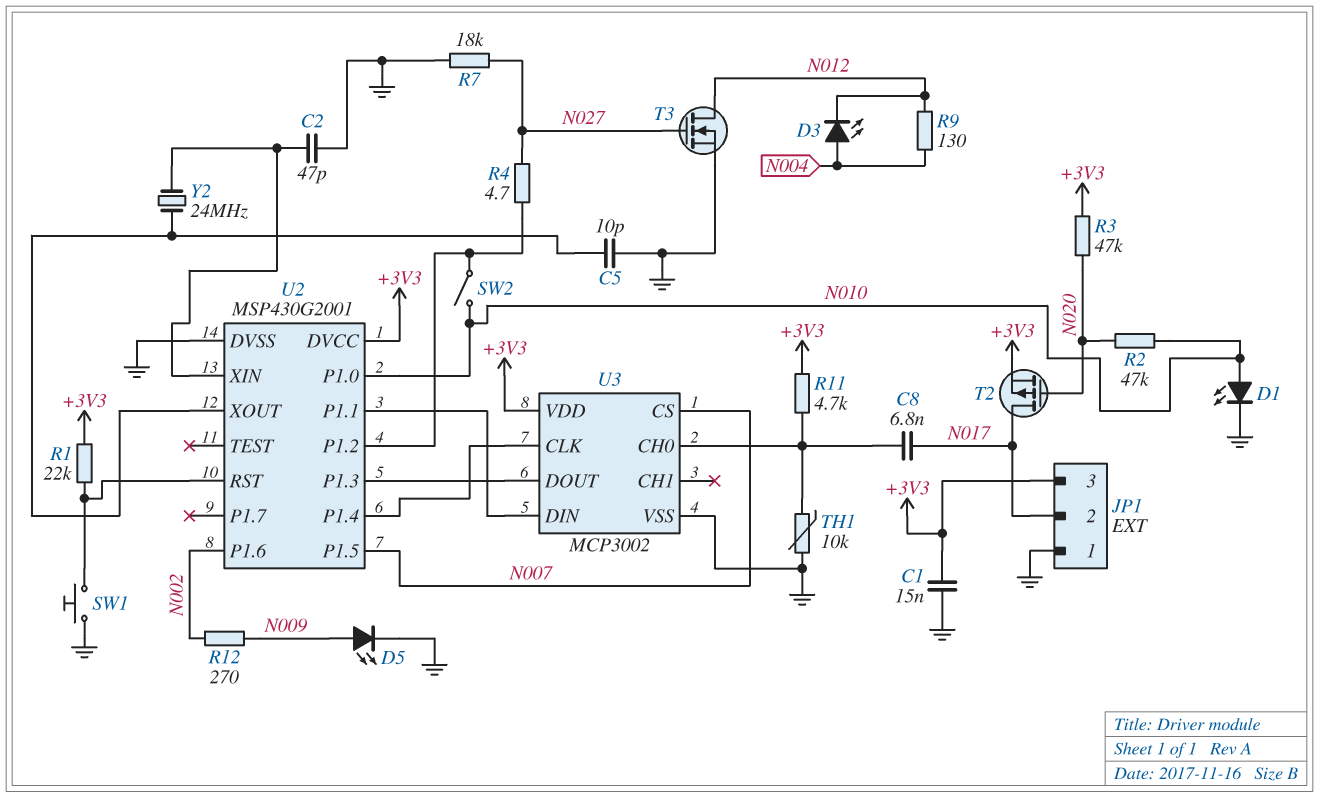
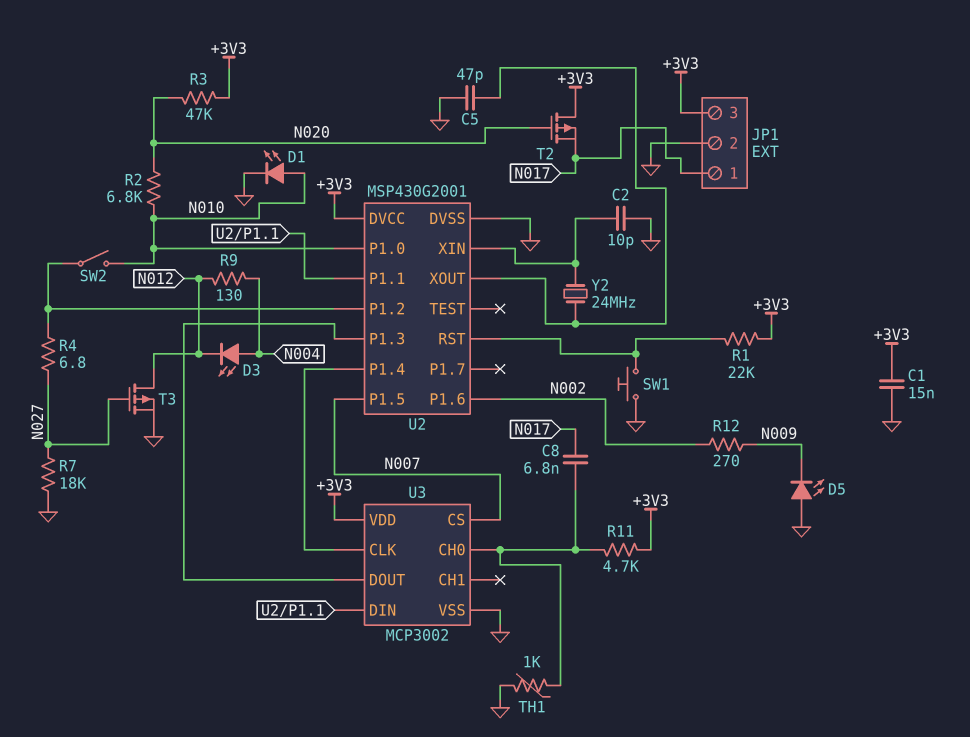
C2: 47pF (GND, U2/XIN) -> 10pF (GND, U2/XIN)
C5: 10pF (GND, U2/XOUT) -> 47pF (GND, U2/XOUT)
D5: LED (A N009, K GND) -> LED (A GND, K N009)
JP1 pin 1: GND -> N017
JP1 pin 2: N017 -> GND
R2: 47k (N010, N020) -> 6.8k (N010, N020)
R4: 4.7 (N027, U2/P1.2) -> 6.8 (N027, U2/P1.2)
T2: PMOS (G N020, D N017, S +3V3) -> PMOS (G N020, D +3V3, S N017)
T3: NMOS (G N027, D N012, S GND) -> PMOS (G N027, D N012, S GND)
TH1: 10k (GND, U3/CH0) -> 1k (GND, U3/CH0)

